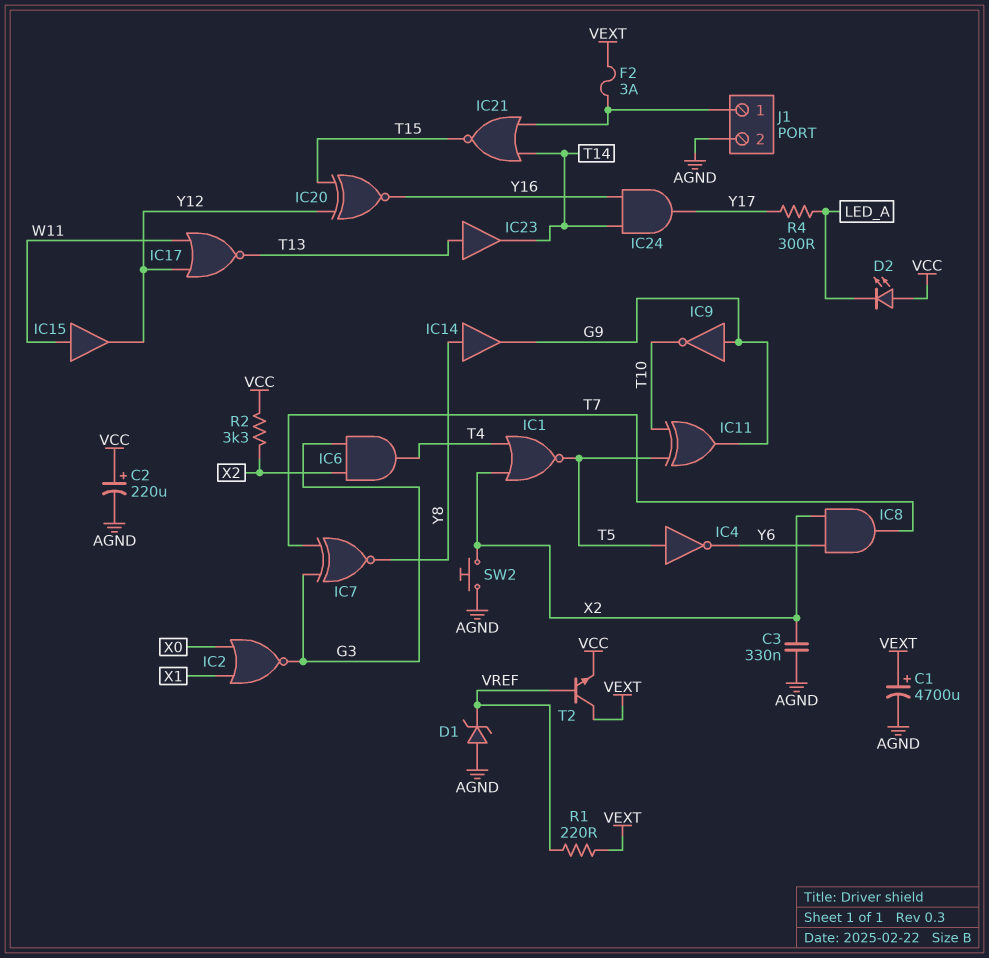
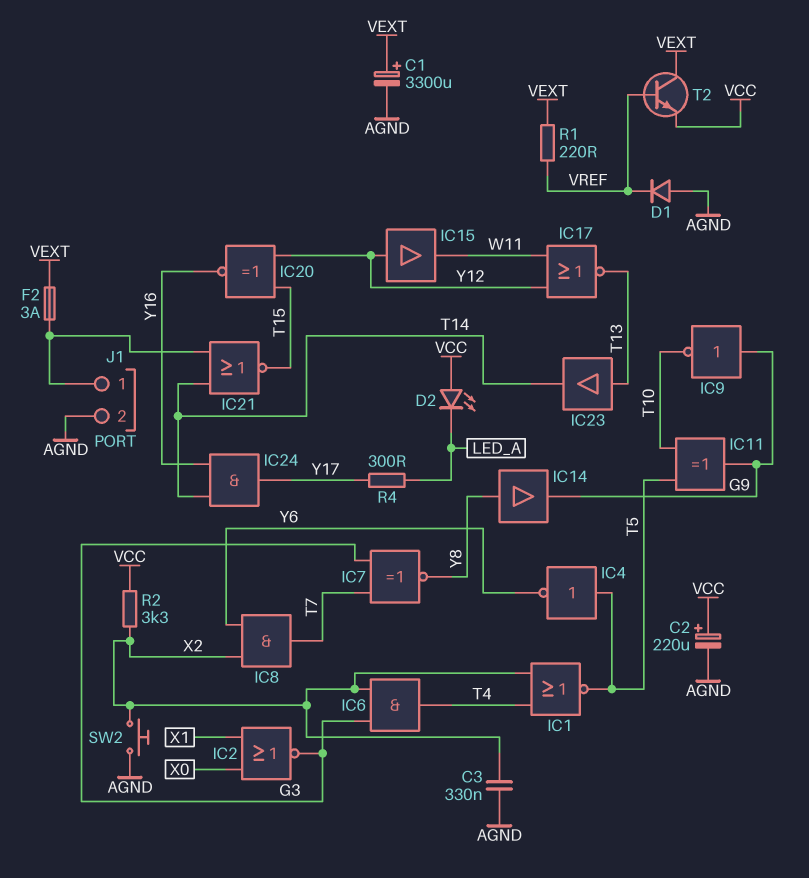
C1: 4700uF (plus VEXT, minus AGND) -> 3300uF (plus VEXT, minus AGND)
D1: zener (A AGND, K VREF) -> diode (A AGND, K VREF)
IC15: buffer (in W11, out Y12) -> buffer (in Y12, out W11)

